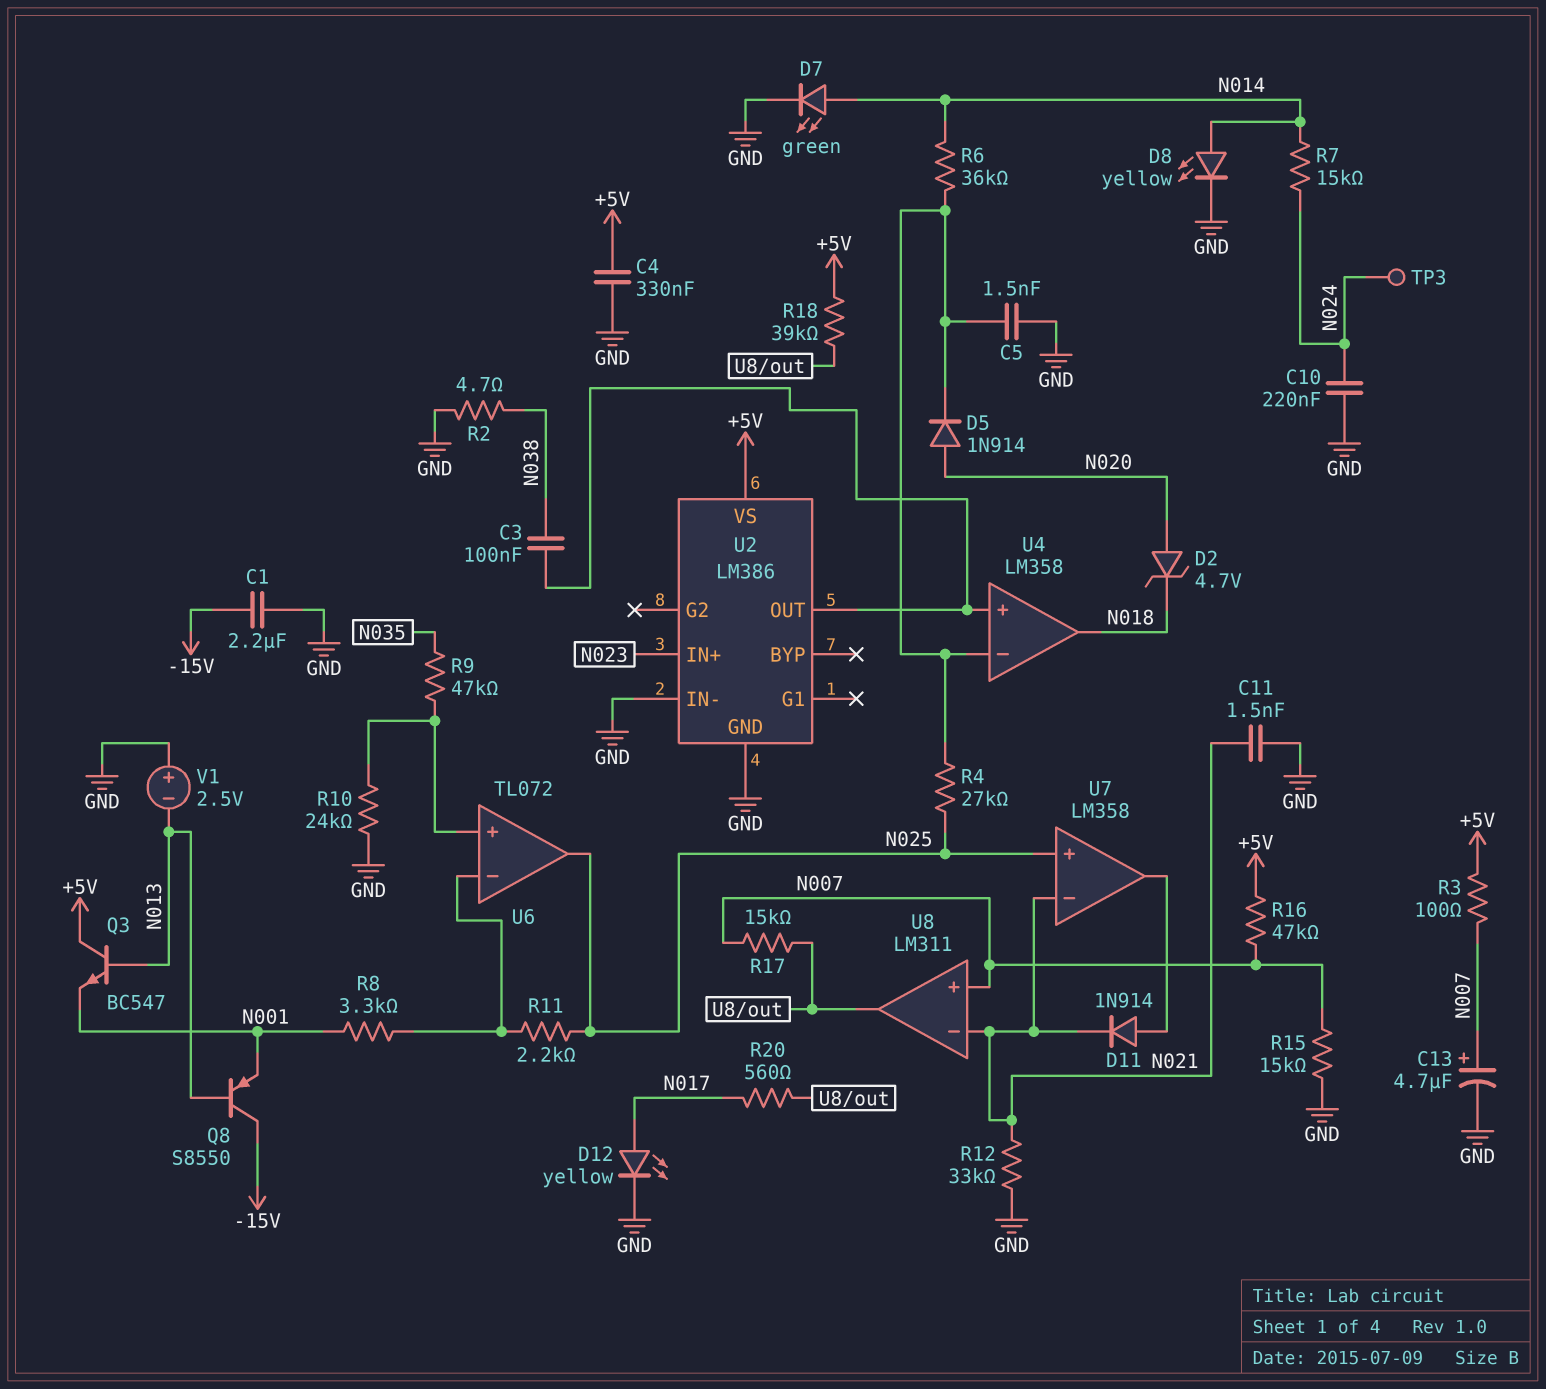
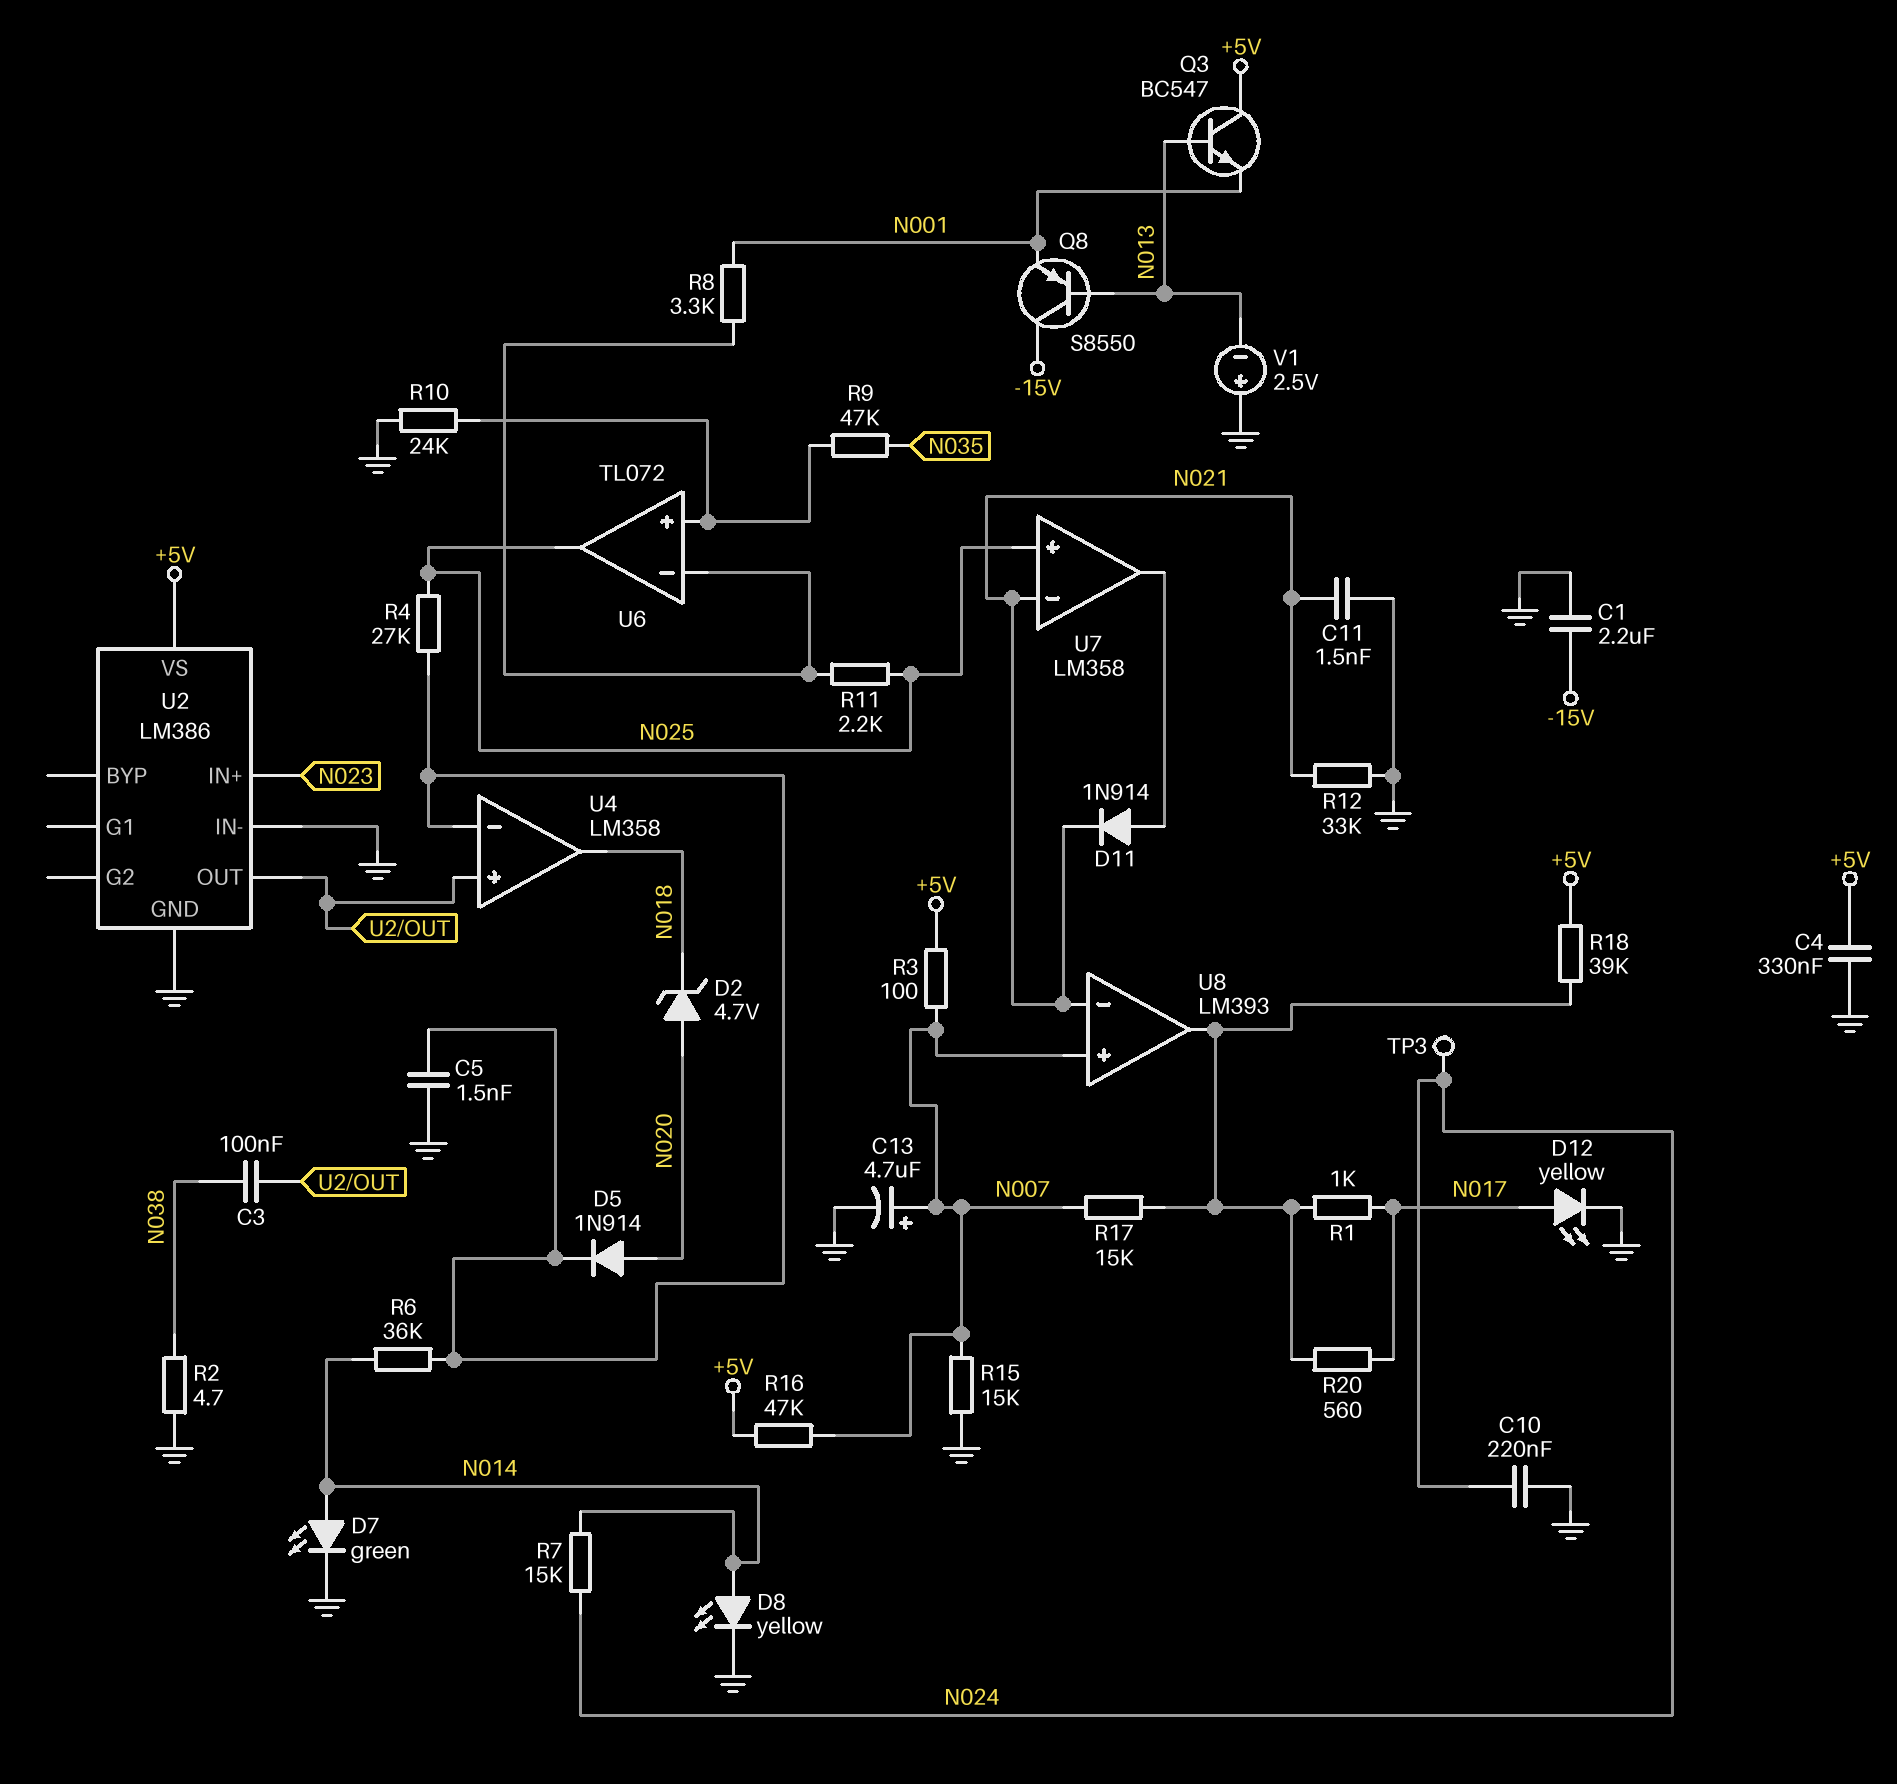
R1: none -> 1k (N017, U8/out)
U8: LM311 -> LM393

